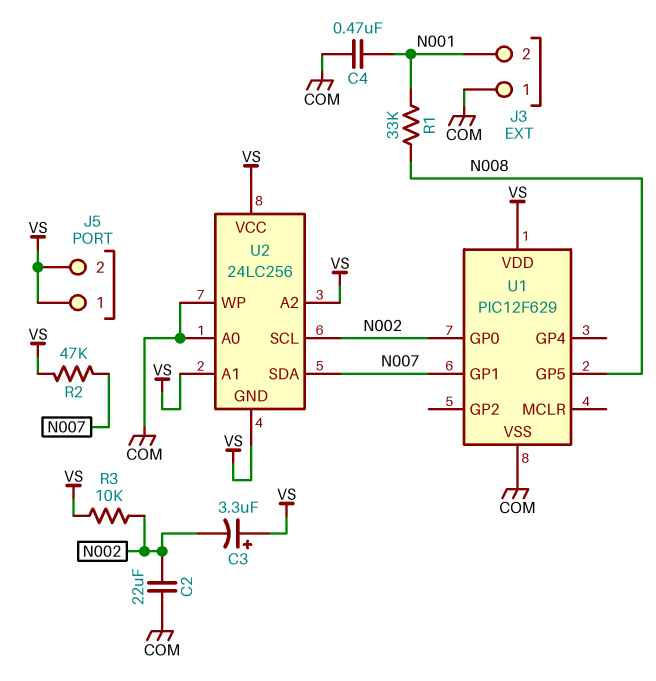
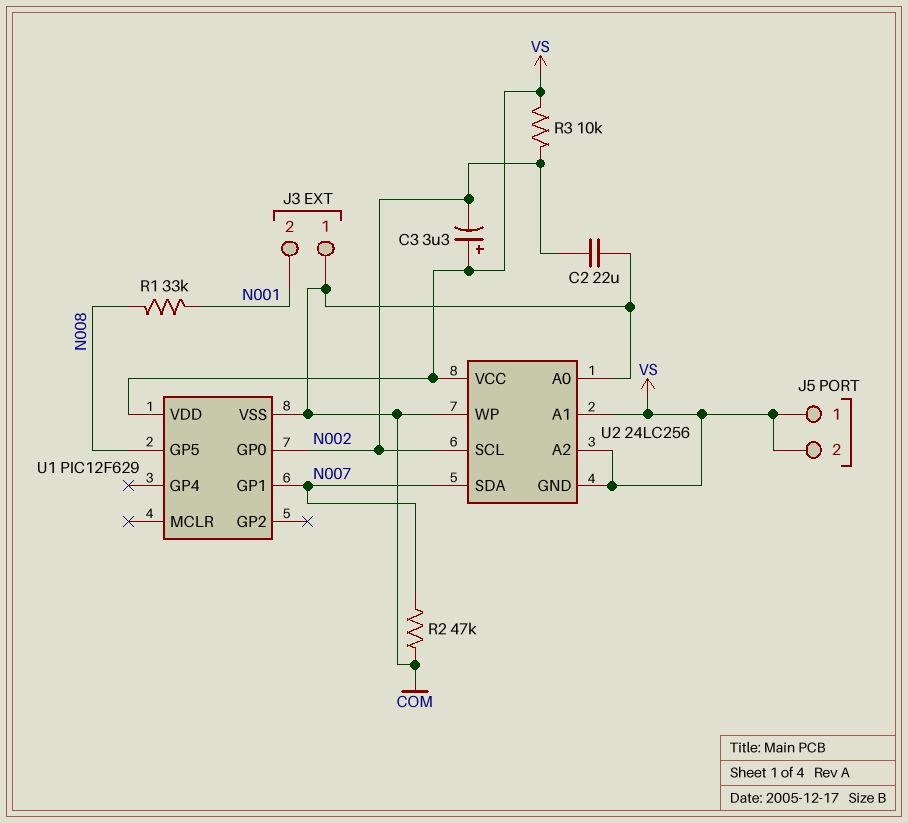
C4: 470nF (COM, N001) -> none
R2: 47k (N007, VS) -> 47k (COM, N007)

